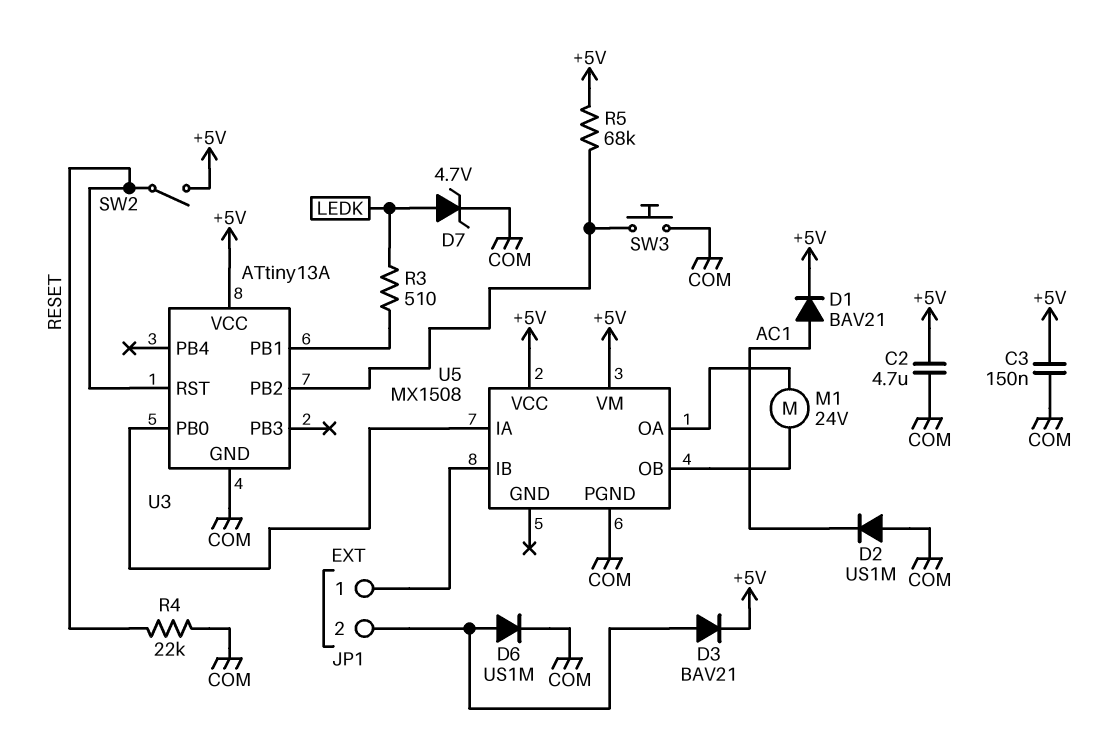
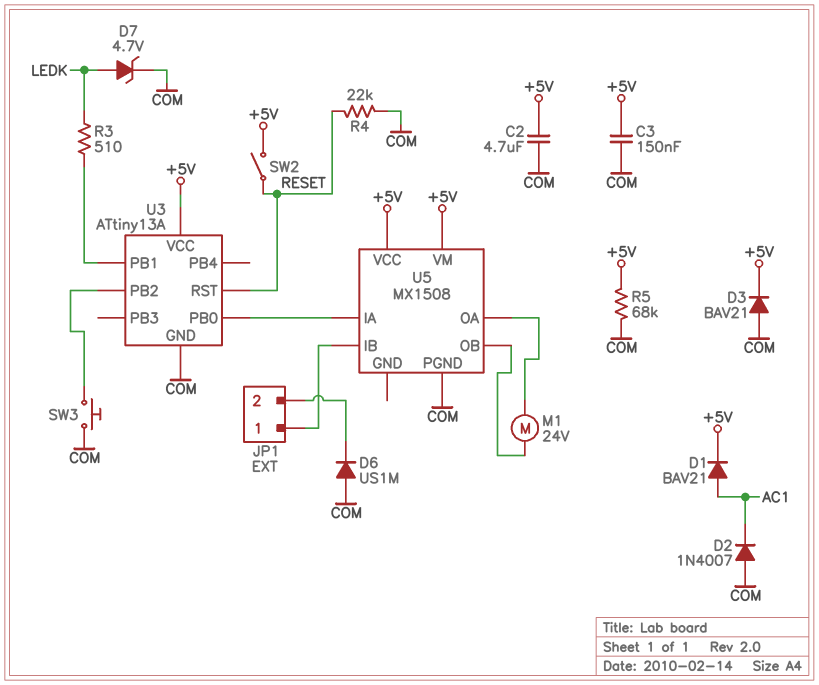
D2: diode US1M (A COM, K AC1) -> diode 1N4007 (A COM, K AC1)
D3: diode BAV21 (A JP1/2, K +5V) -> diode BAV21 (A COM, K +5V)
D6: diode US1M (A JP1/2, K COM) -> diode US1M (A COM, K JP1/2)
R5: 68k (+5V, U3/PB2) -> 68k (+5V, COM)

